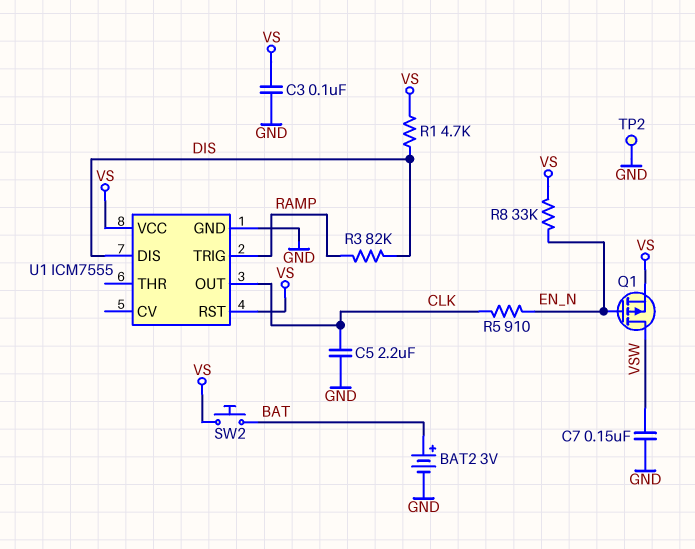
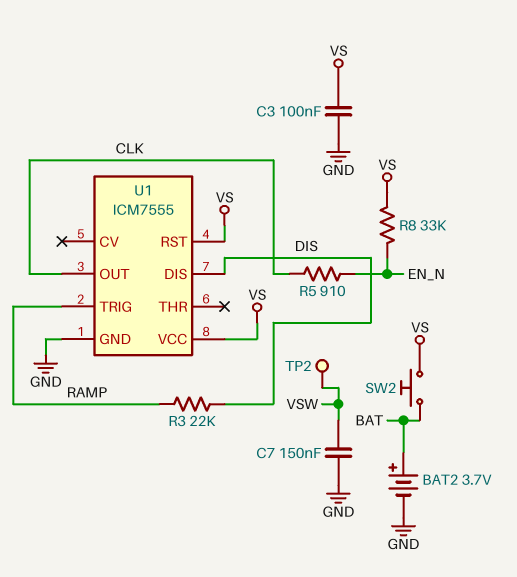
BAT2: 3V (plus BAT, minus GND) -> 3.7V (plus BAT, minus GND)
C5: 2.2uF (CLK, GND) -> none
Q1: PMOS (G EN_N, D VSW, S VS) -> none
R1: 4.7k (DIS, VS) -> none
R3: 82k (DIS, RAMP) -> 22k (DIS, RAMP)
TP2: test point (GND) -> test point (VSW)

